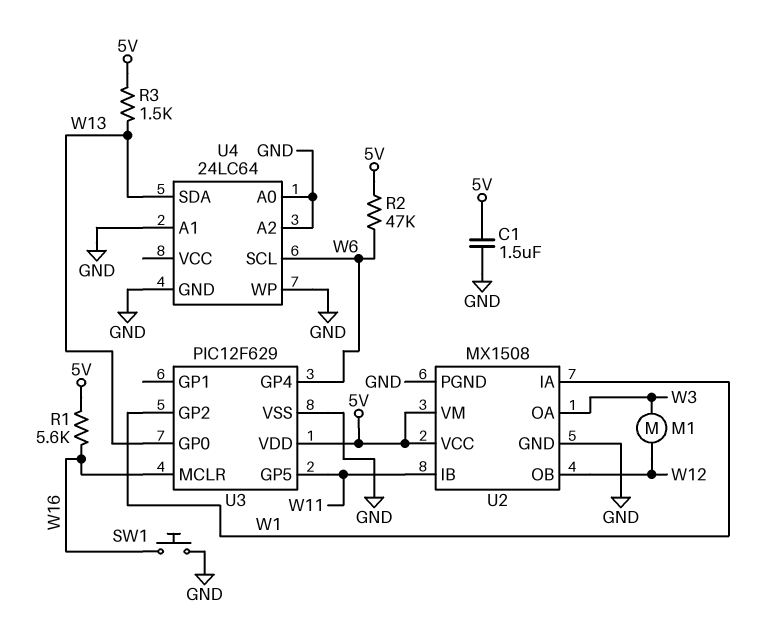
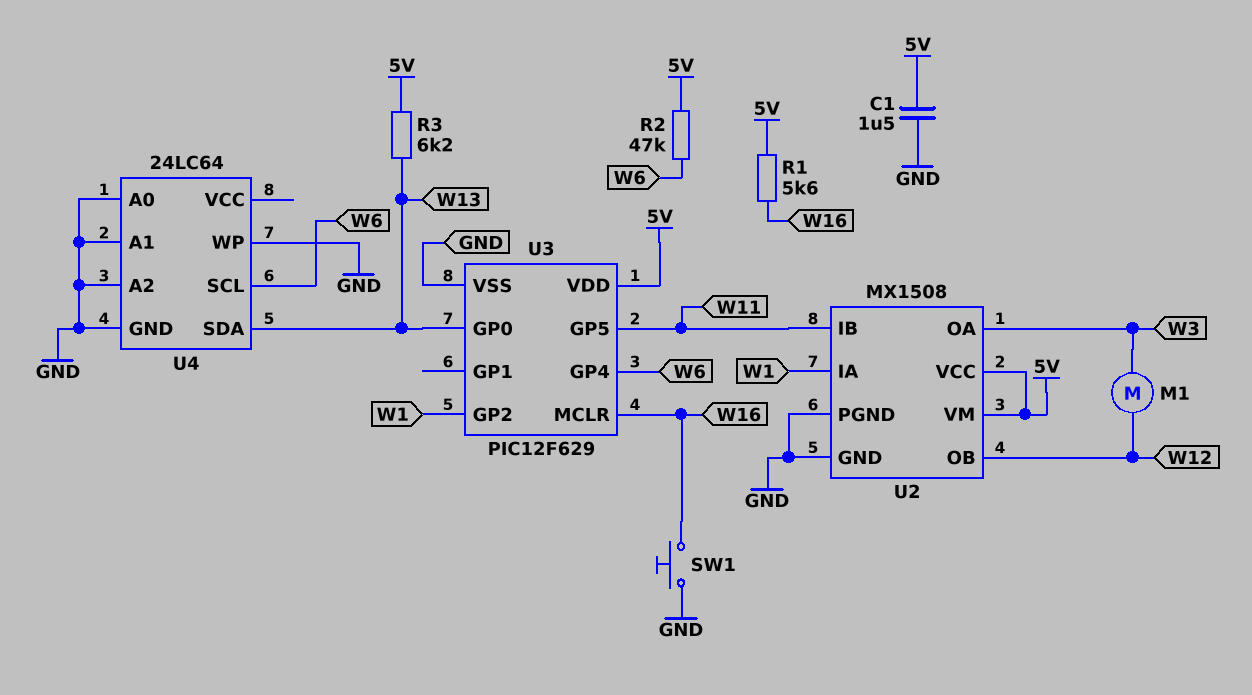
R3: 1.5k (5V, W13) -> 6.2k (5V, W13)

